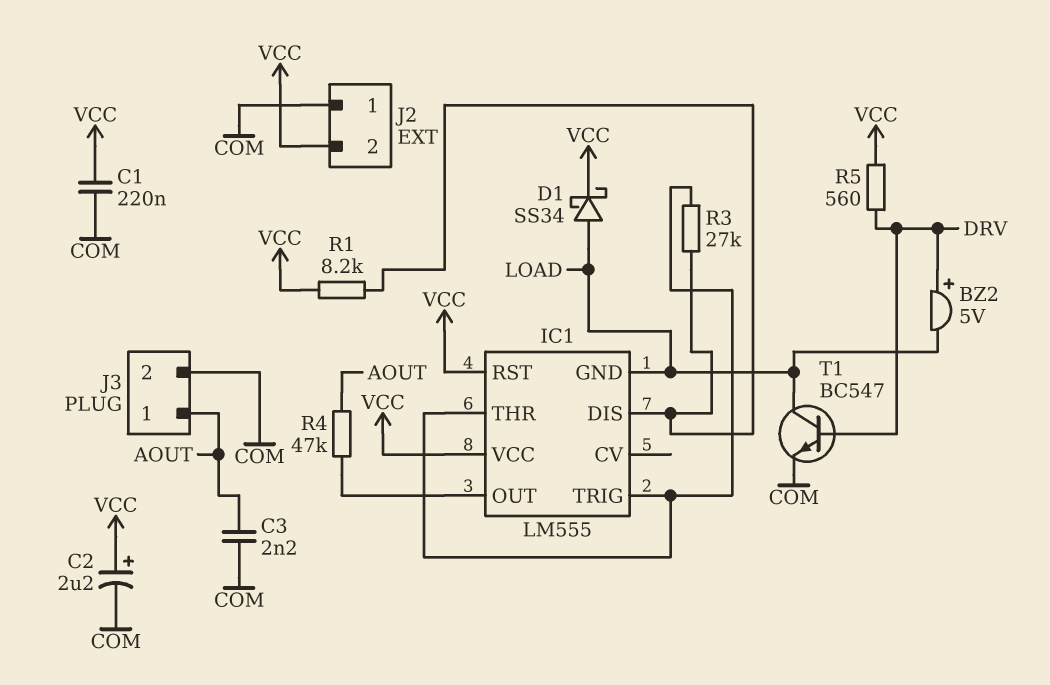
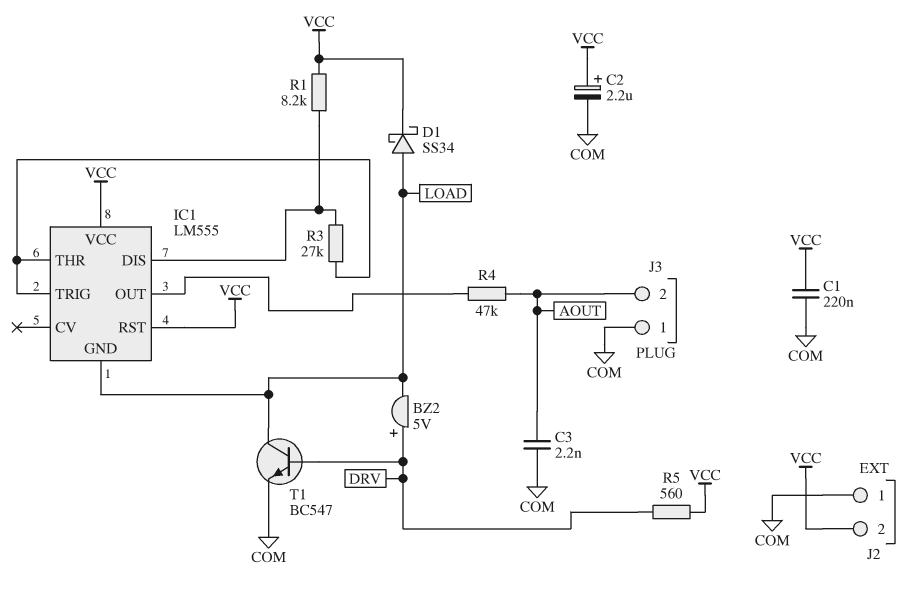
J3 pin 1: AOUT -> COM
J3 pin 2: COM -> AOUT

